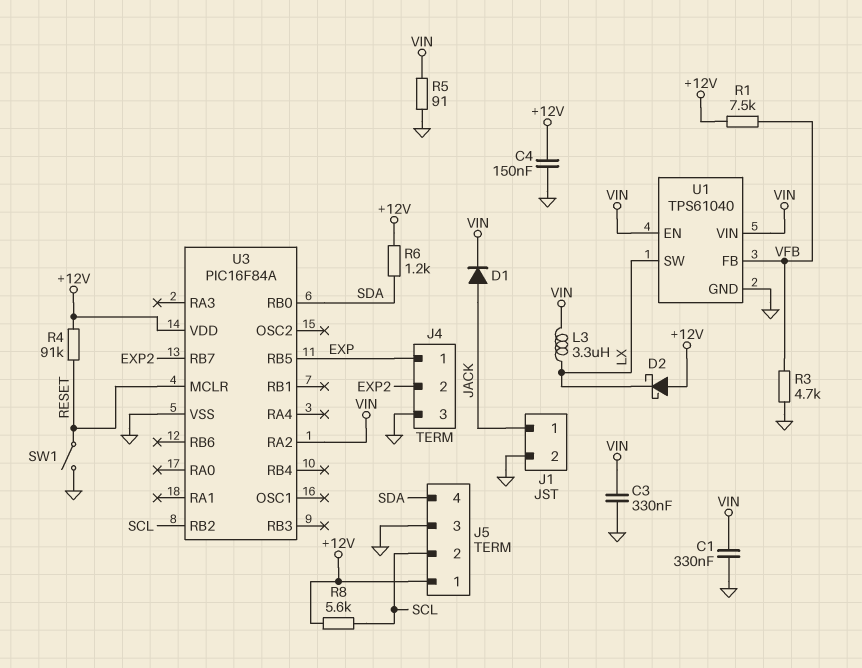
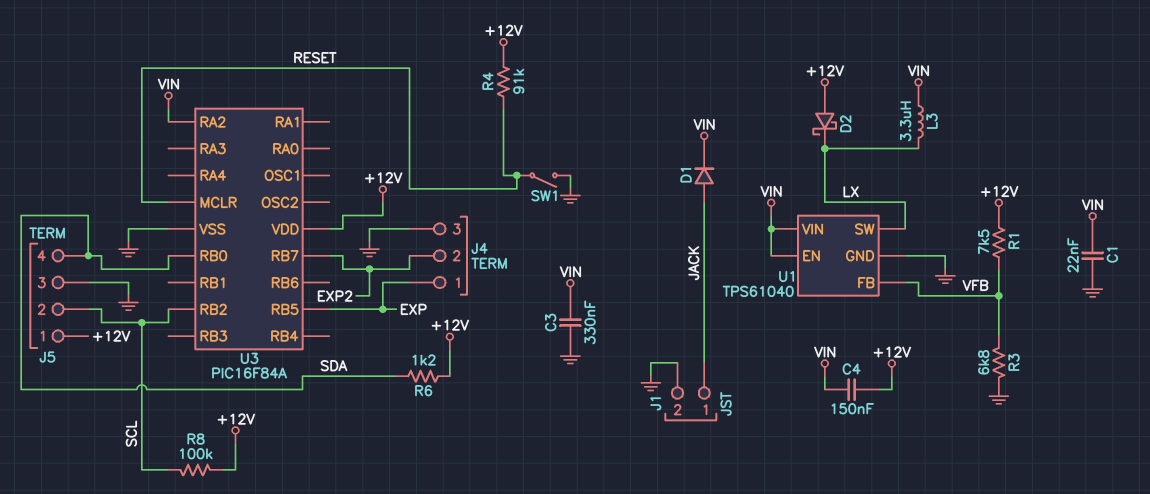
C1: 330nF (GND, VIN) -> 22nF (GND, VIN)
C4: 150nF (+12V, GND) -> 150nF (+12V, VIN)
R3: 4.7k (GND, VFB) -> 6.8k (GND, VFB)
R5: 91 (GND, VIN) -> none
R8: 5.6k (+12V, SCL) -> 100k (+12V, SCL)

